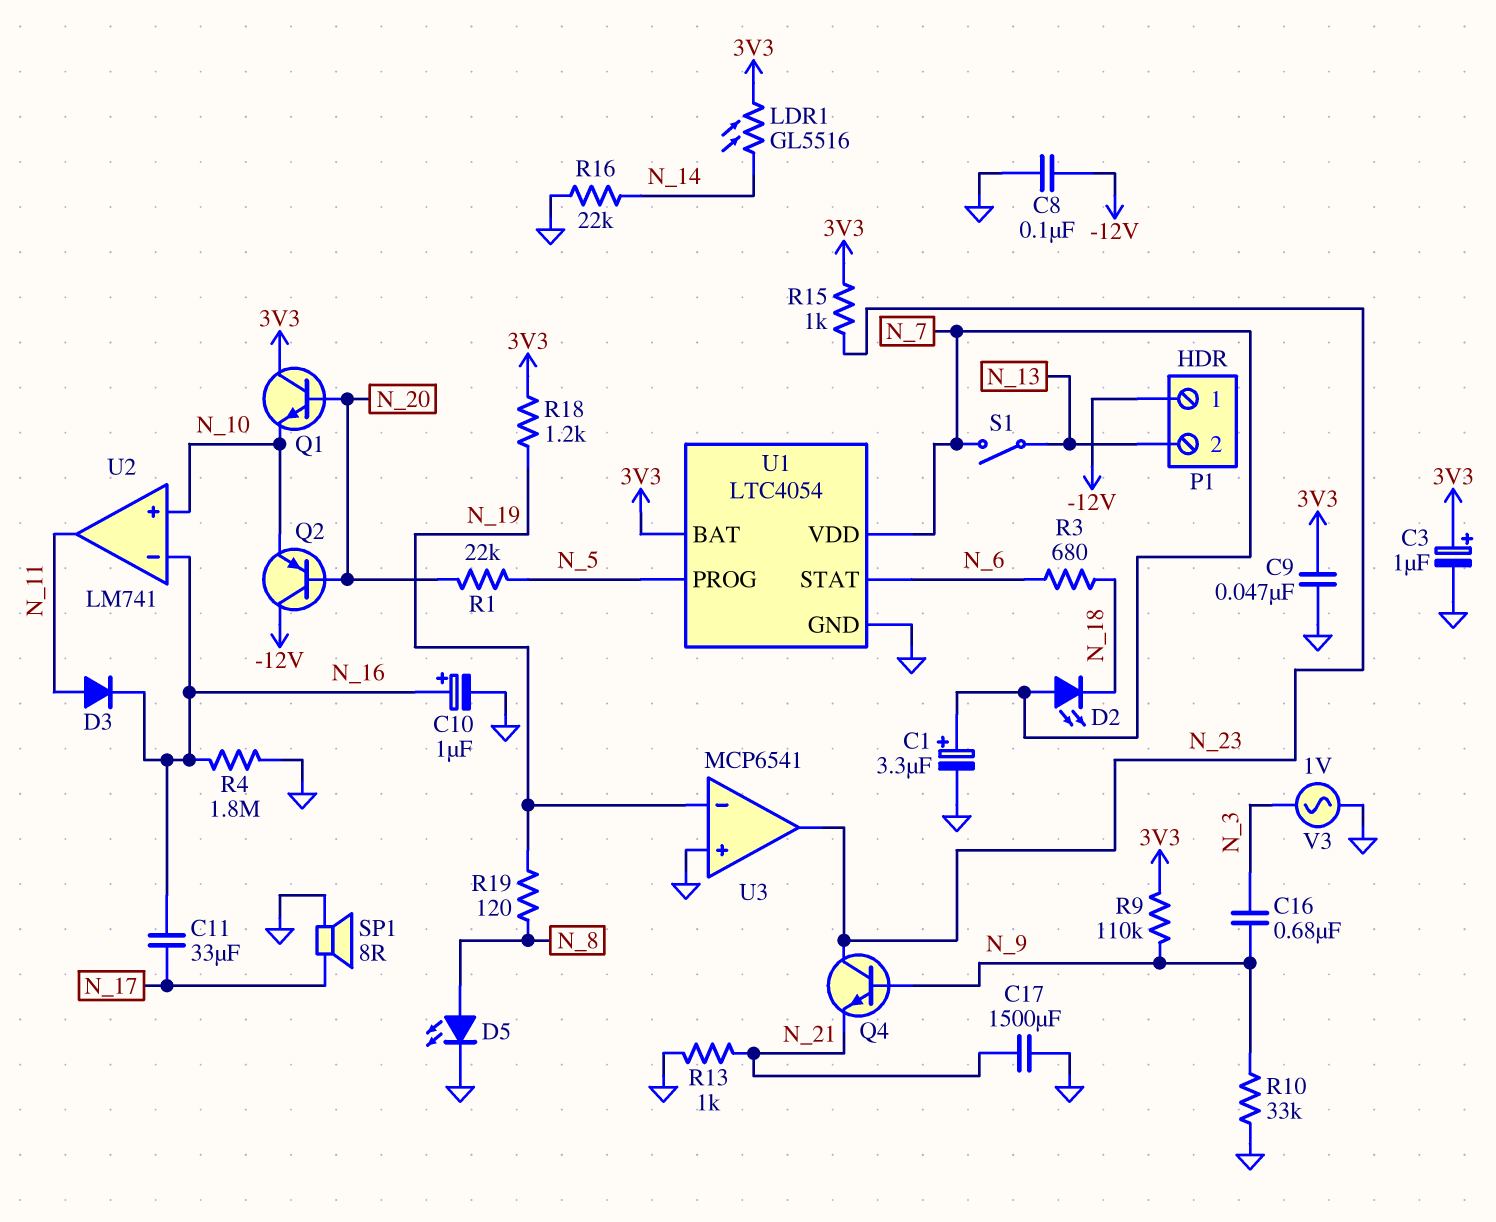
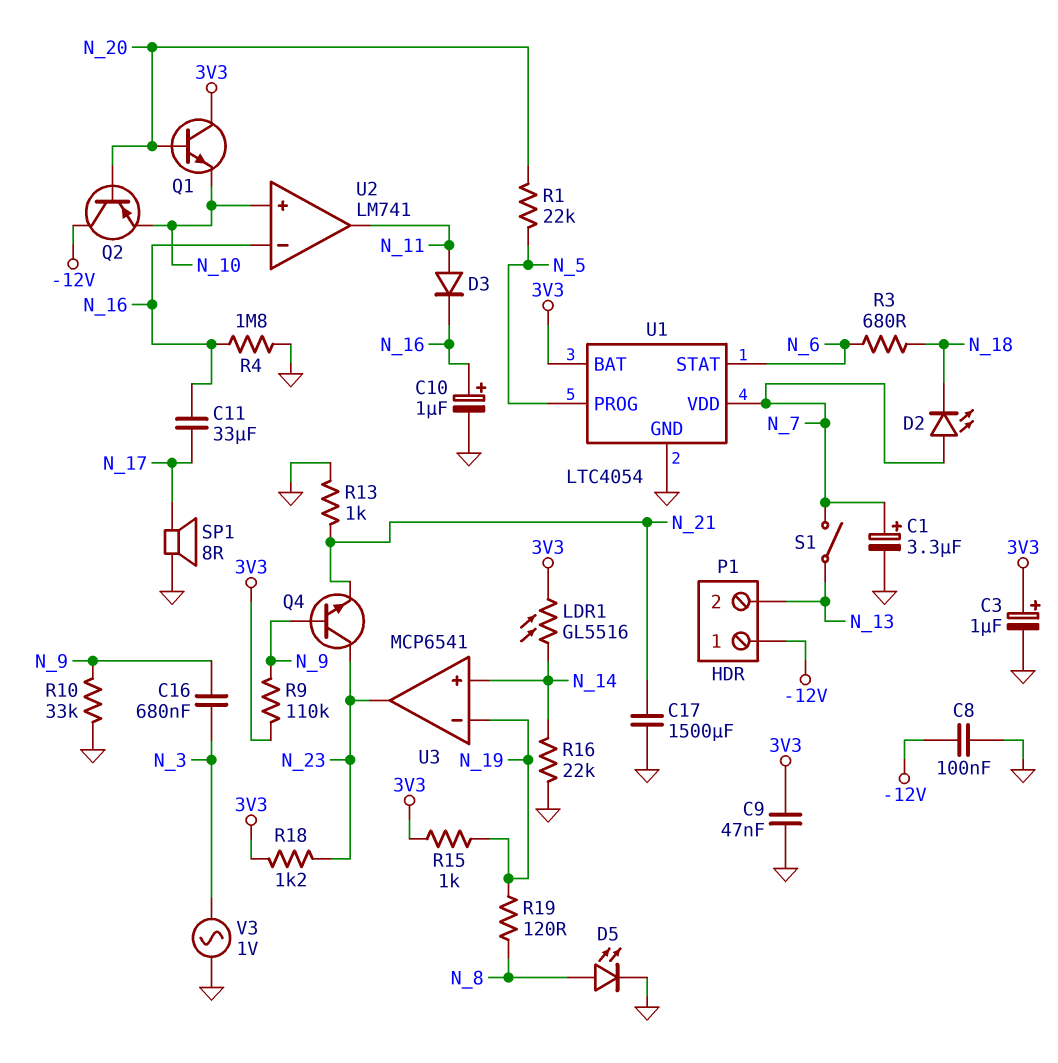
R15: 1k (3V3, N_23) -> 1k (3V3, N_19)
R18: 1.2k (3V3, N_19) -> 1.2k (3V3, N_23)
U3 pin in+: GND -> N_14

